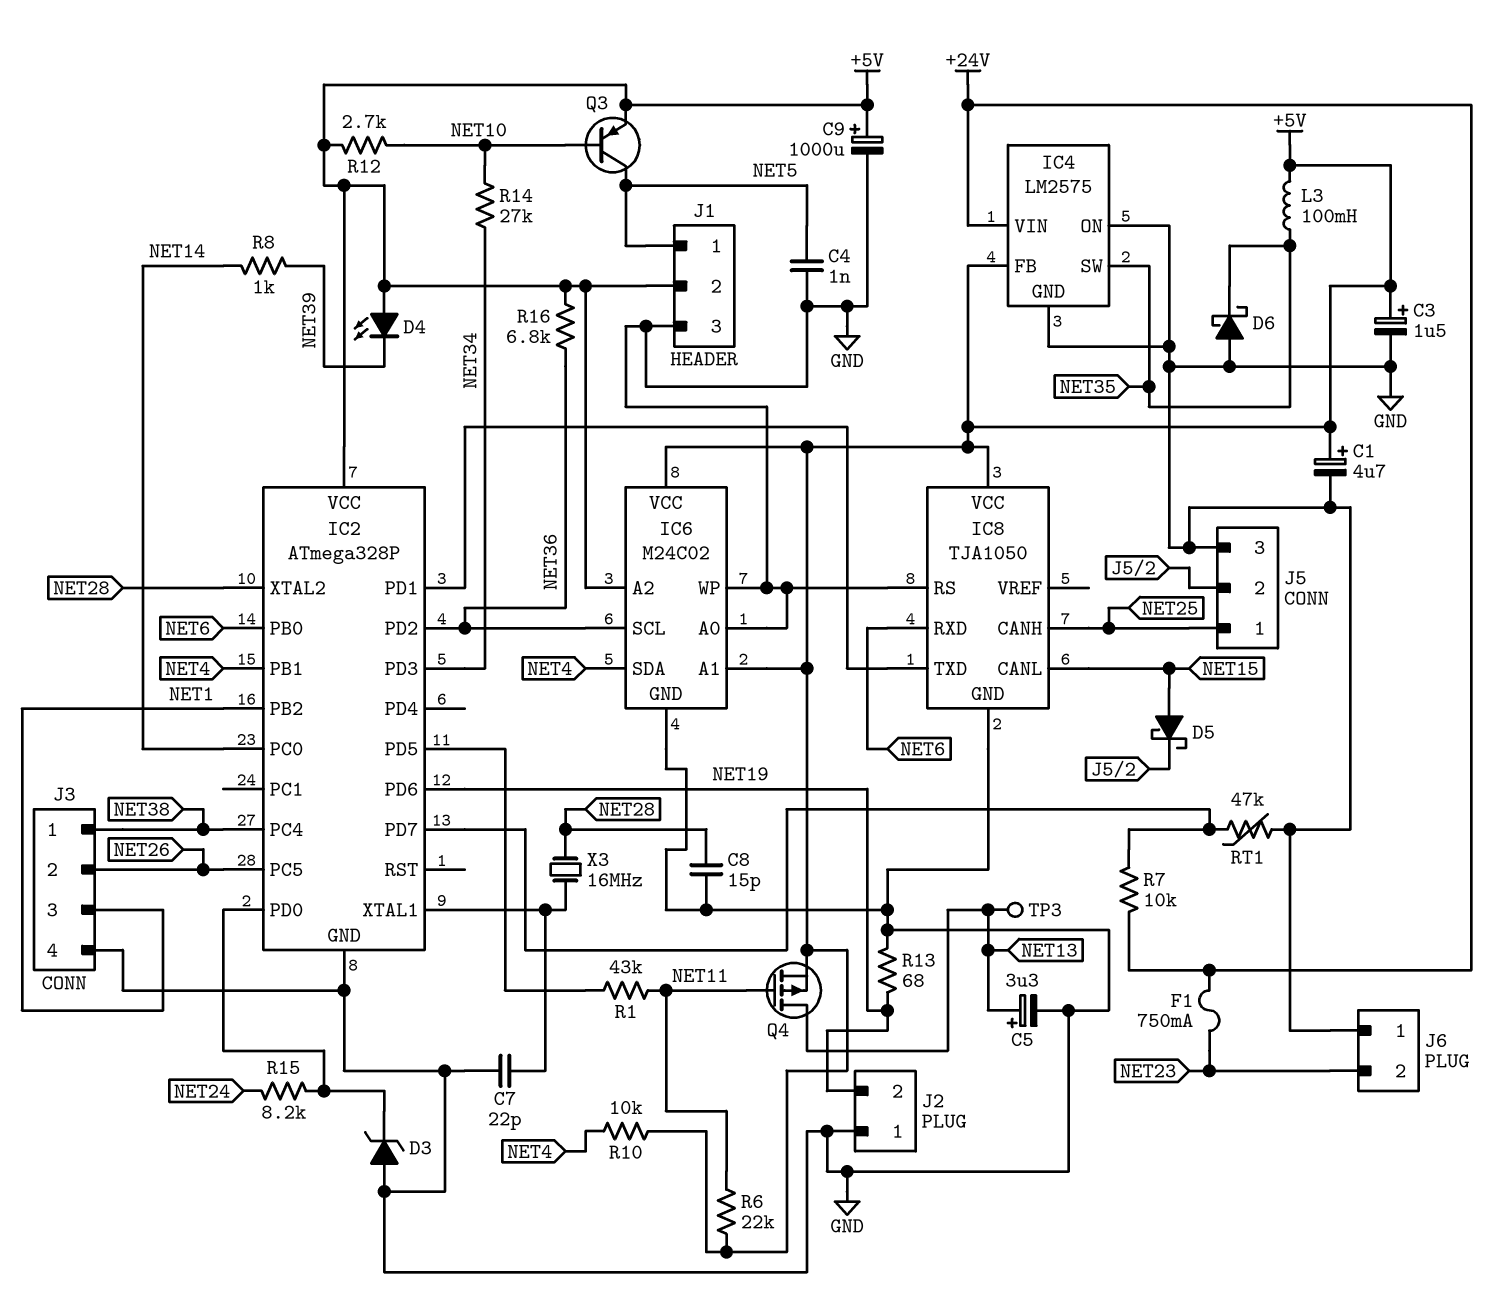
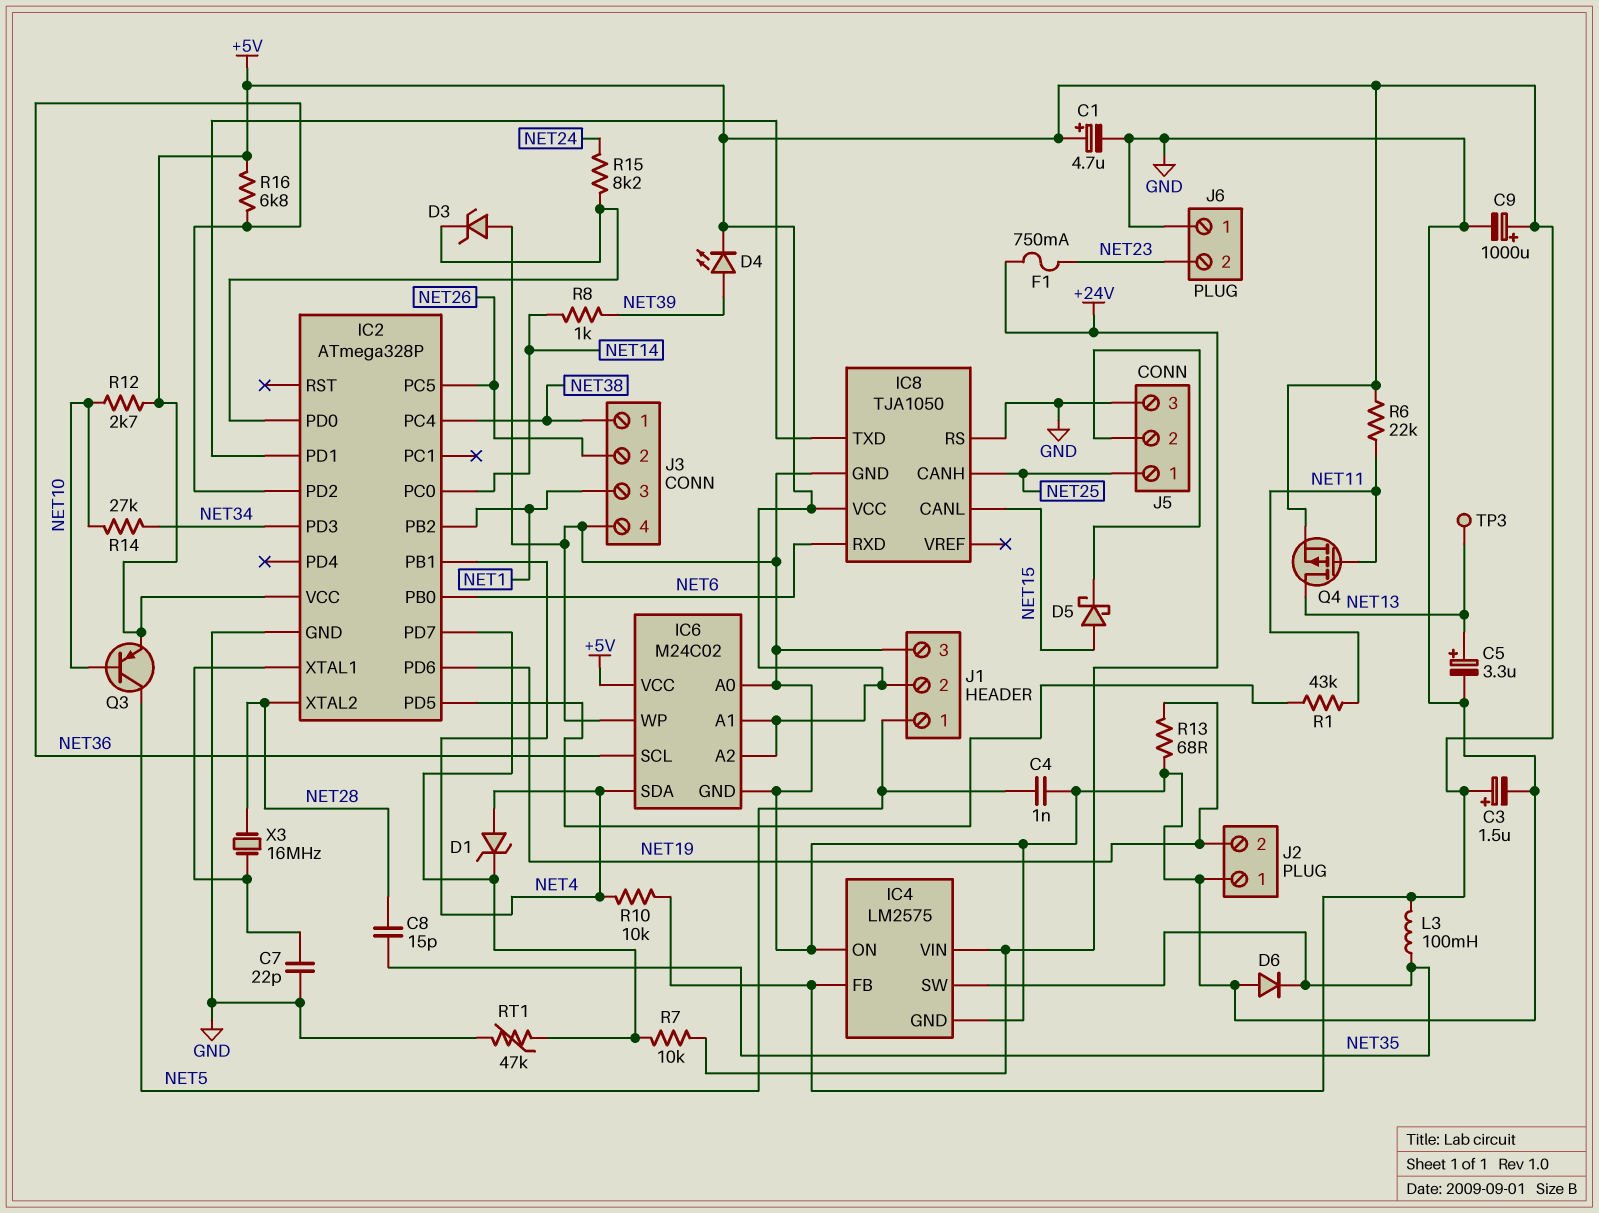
C8: 15pF (GND, NET28) -> 15pF (NET28, NET35)
D1: none -> zener (A NET4, K IC2/PD7)
D4: LED (A +5V, K NET39) -> LED (A NET39, K +5V)
D6: schottky (A GND, K NET35) -> diode (A GND, K NET35)

